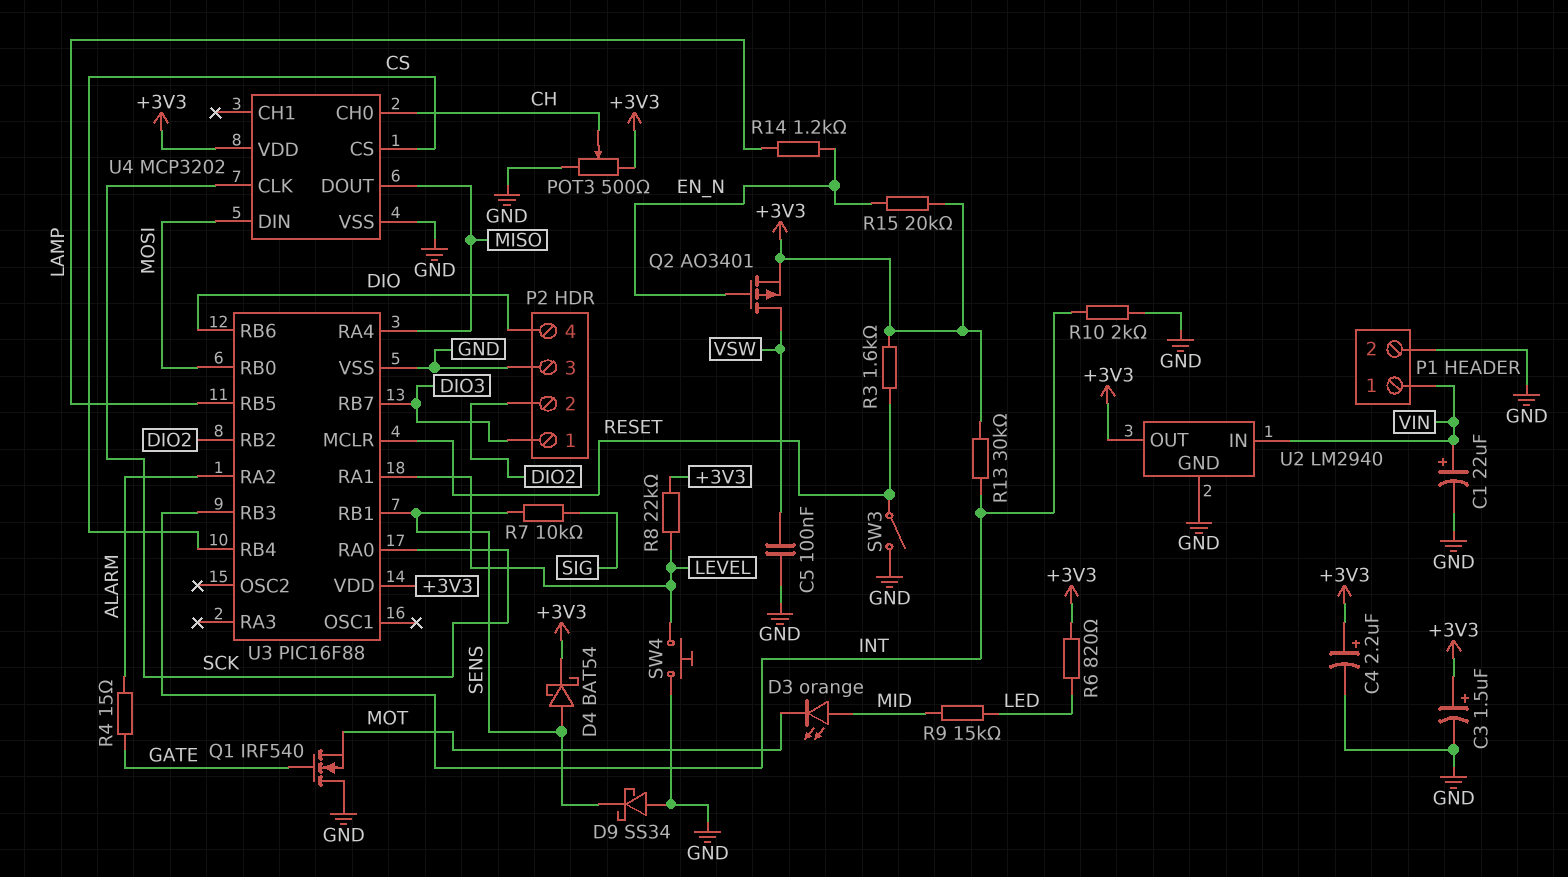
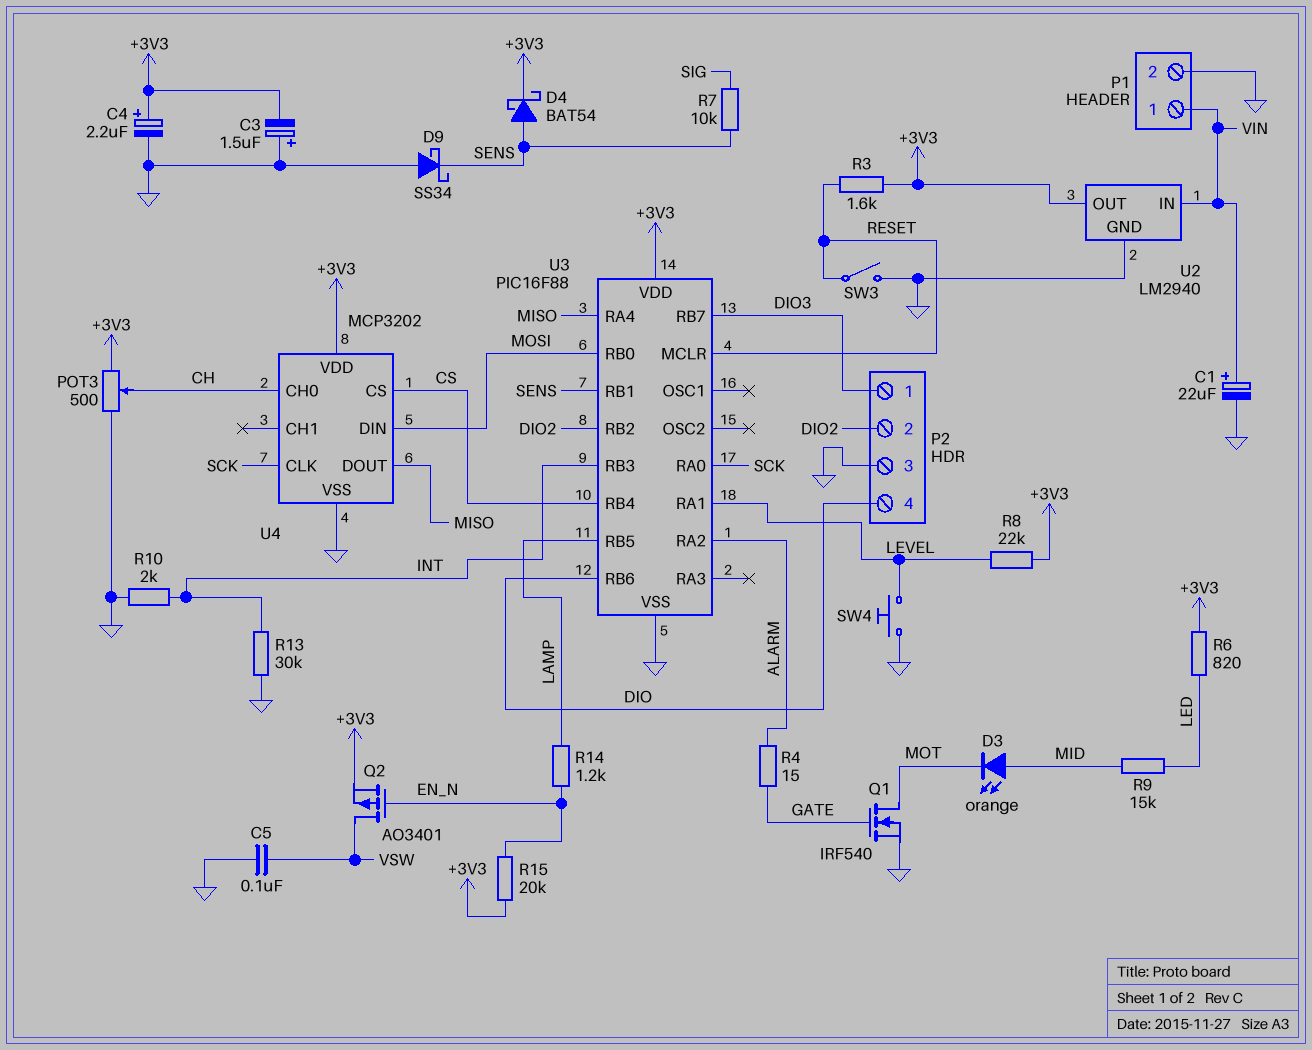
C3: 1.5uF (plus +3V3, minus GND) -> 1.5uF (plus GND, minus +3V3)
Q1: NMOS IRF540 (G GATE, D GND, S MOT) -> NMOS IRF540 (G GATE, D MOT, S GND)
R13: 30k (+3V3, INT) -> 30k (GND, INT)

